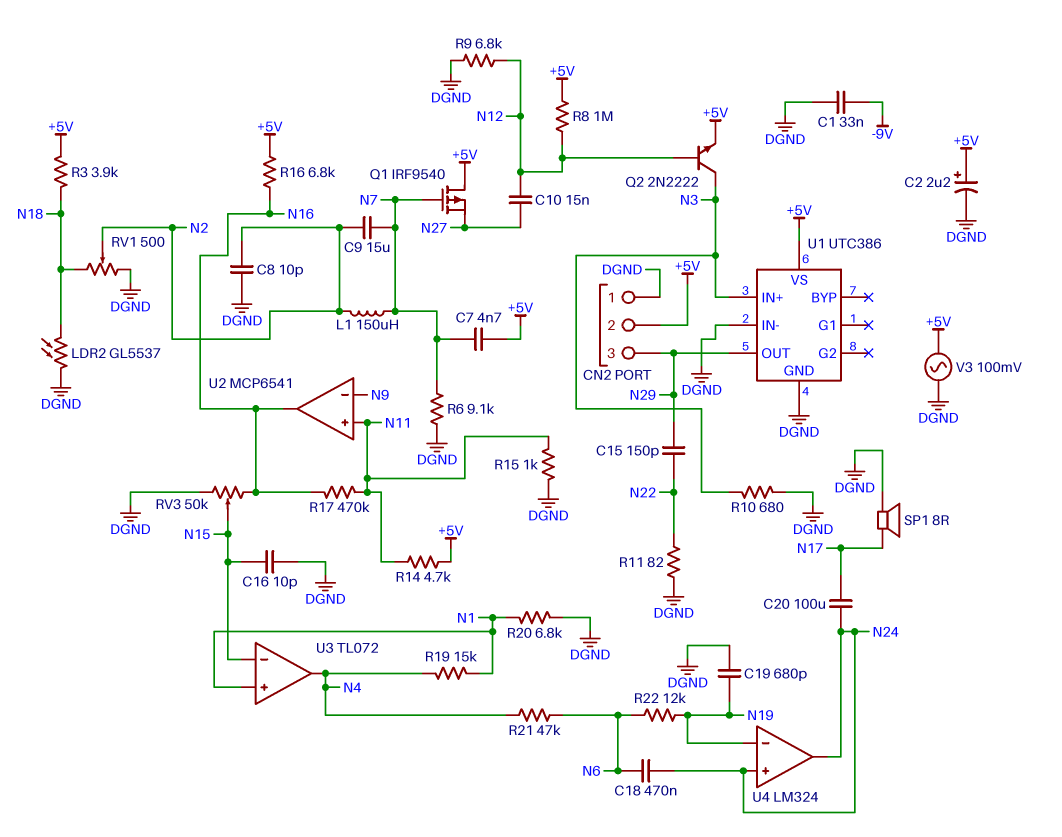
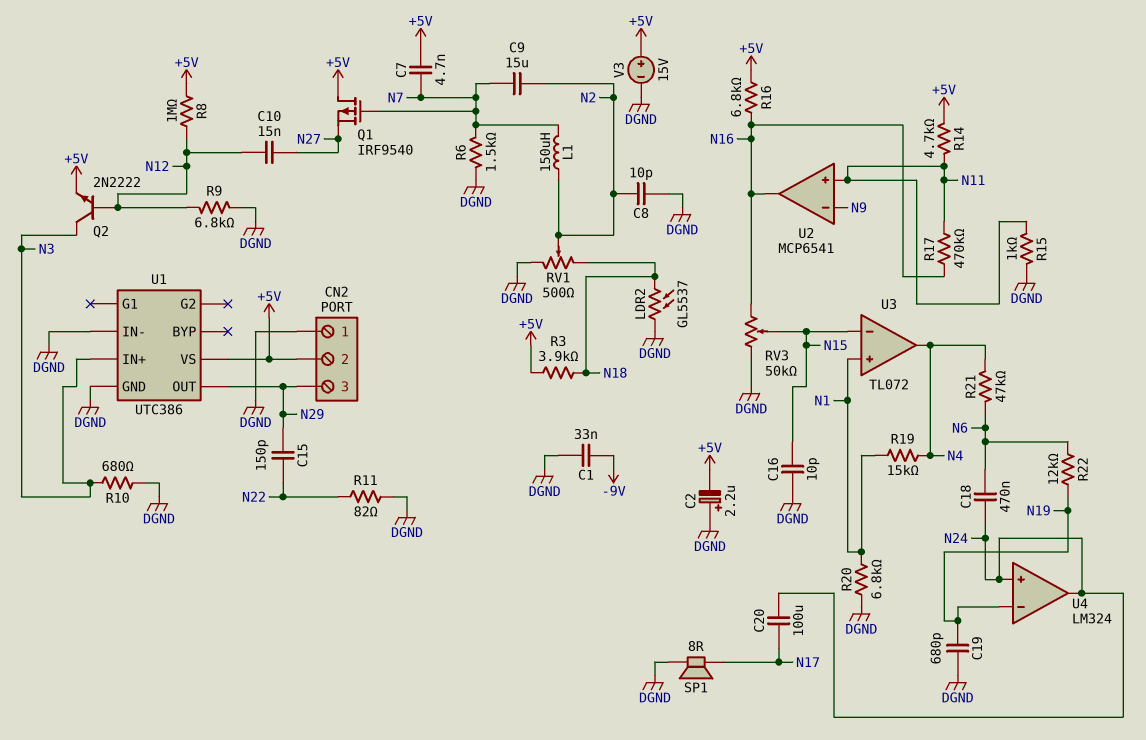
C2: 2.2uF (plus +5V, minus DGND) -> 2.2uF (plus DGND, minus +5V)
R6: 9.1k (DGND, N7) -> 1.5k (DGND, N7)
V3: AC 100mV (+5V, DGND) -> 15V (plus +5V, minus DGND)

